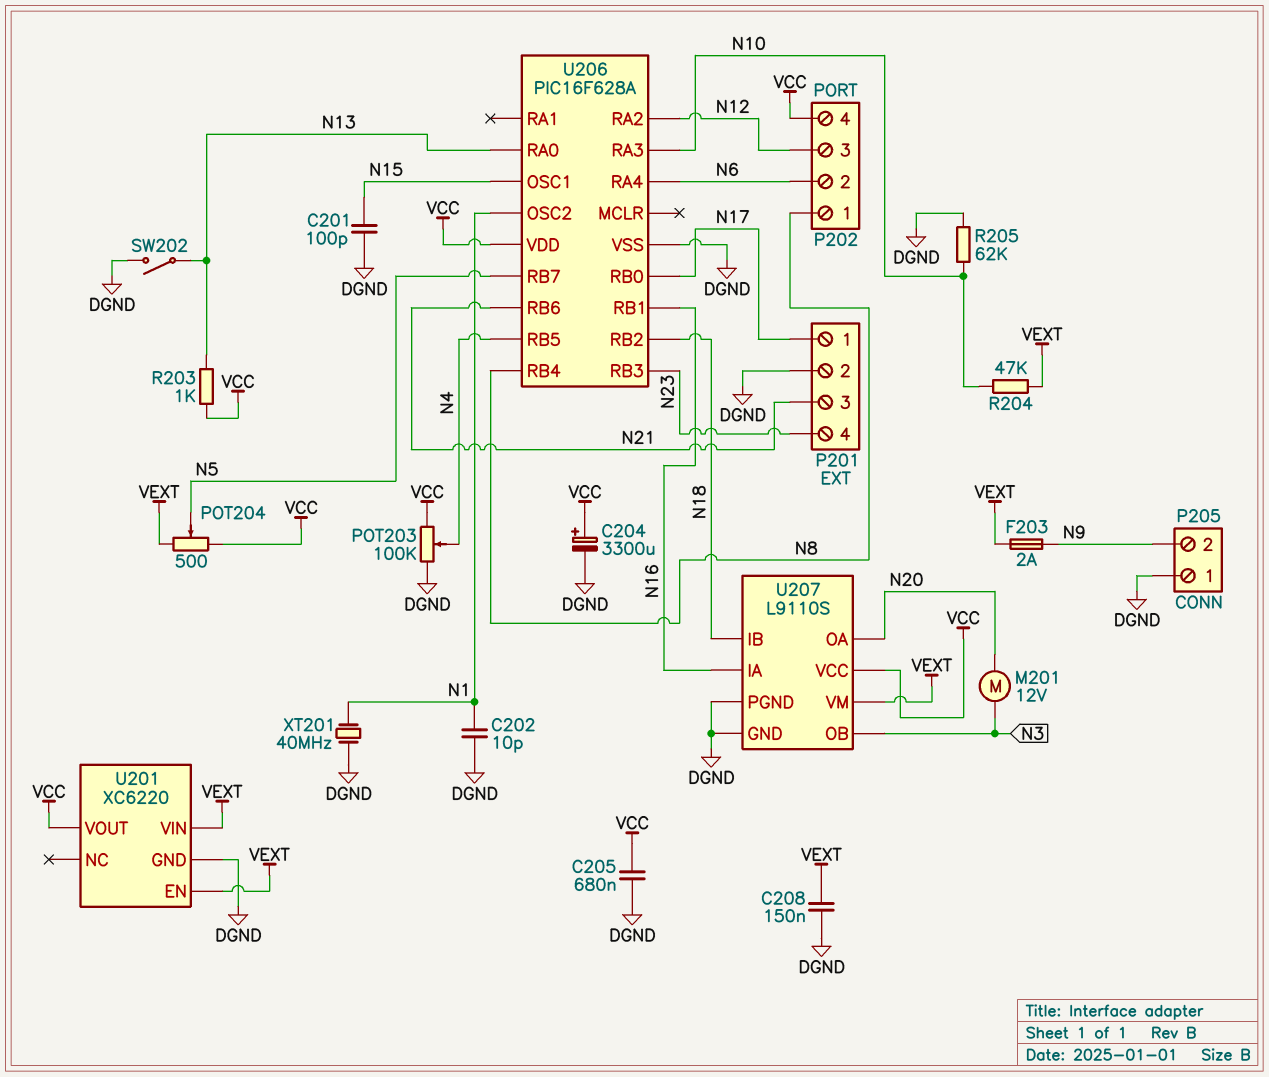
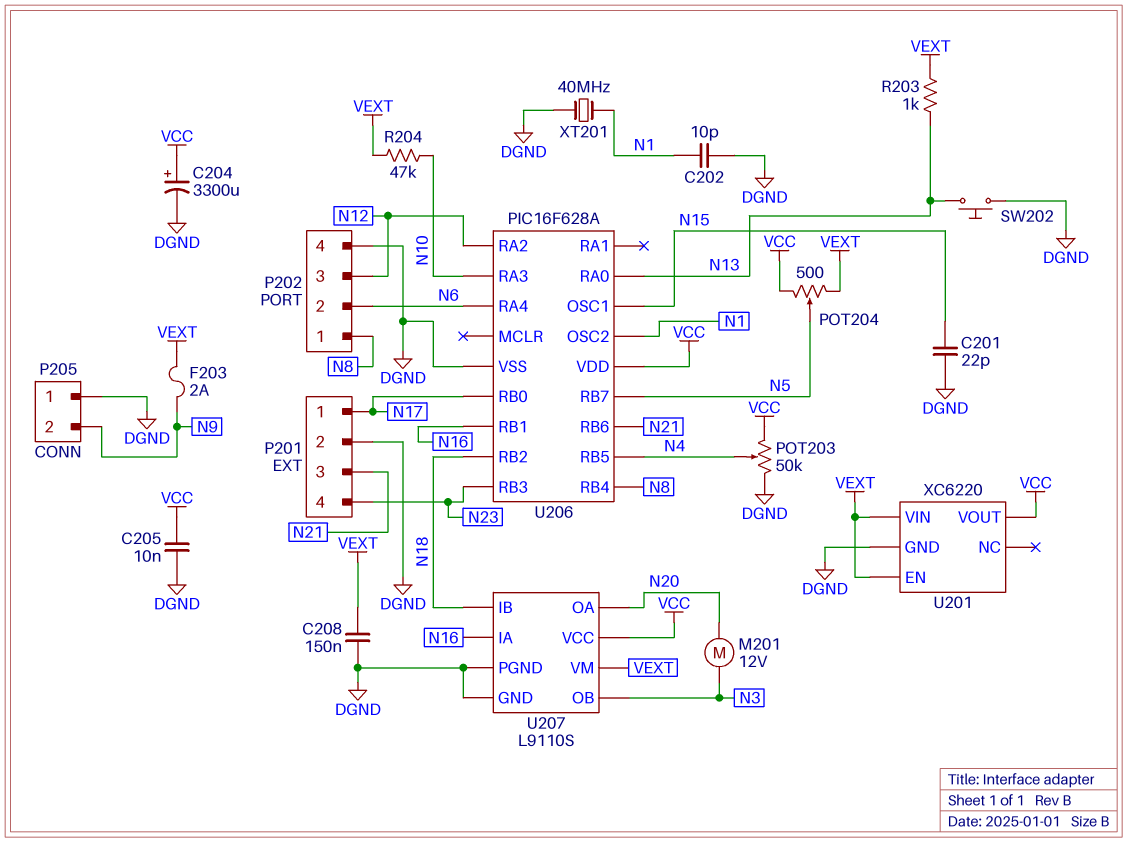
C201: 100pF (DGND, N15) -> 22pF (DGND, N15)
C205: 680nF (DGND, VCC) -> 10nF (DGND, VCC)
P202 pin 4: VCC -> DGND
POT203: 100k (DGND, VCC, wiper N4) -> 50k (DGND, VCC, wiper N4)
R203: 1k (N13, VCC) -> 1k (N13, VEXT)
R205: 62k (DGND, N10) -> none
SW202: switch (DGND, N13) -> button (DGND, N13)

